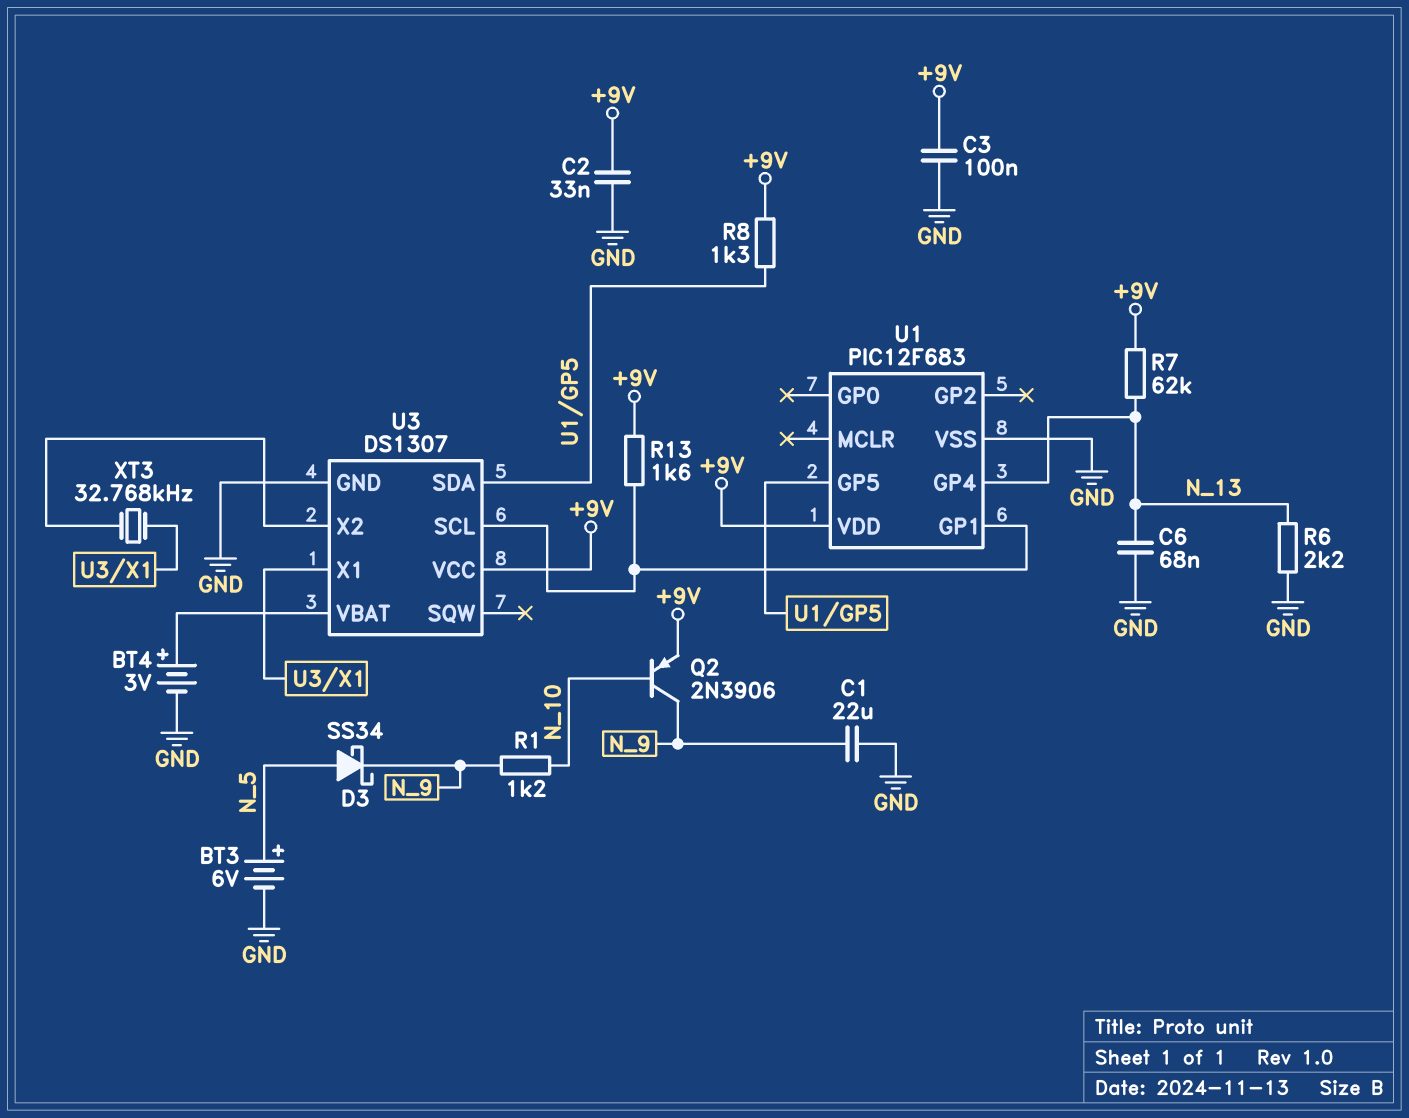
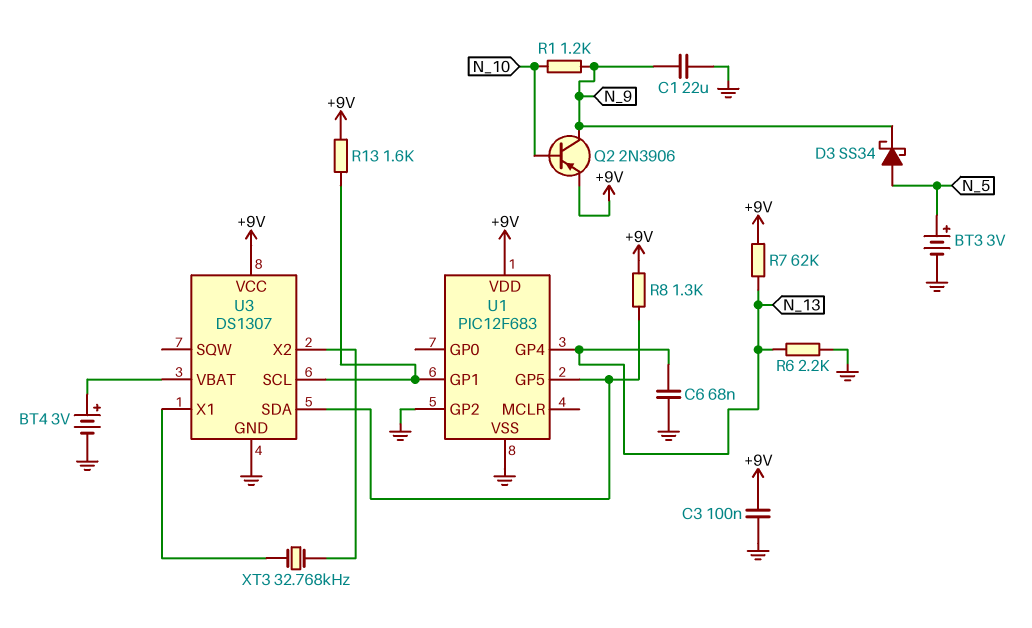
BT3: 6V (plus N_5, minus GND) -> 3V (plus N_5, minus GND)
C2: 33nF (+9V, GND) -> none
U1 pin GP2: none -> GND

